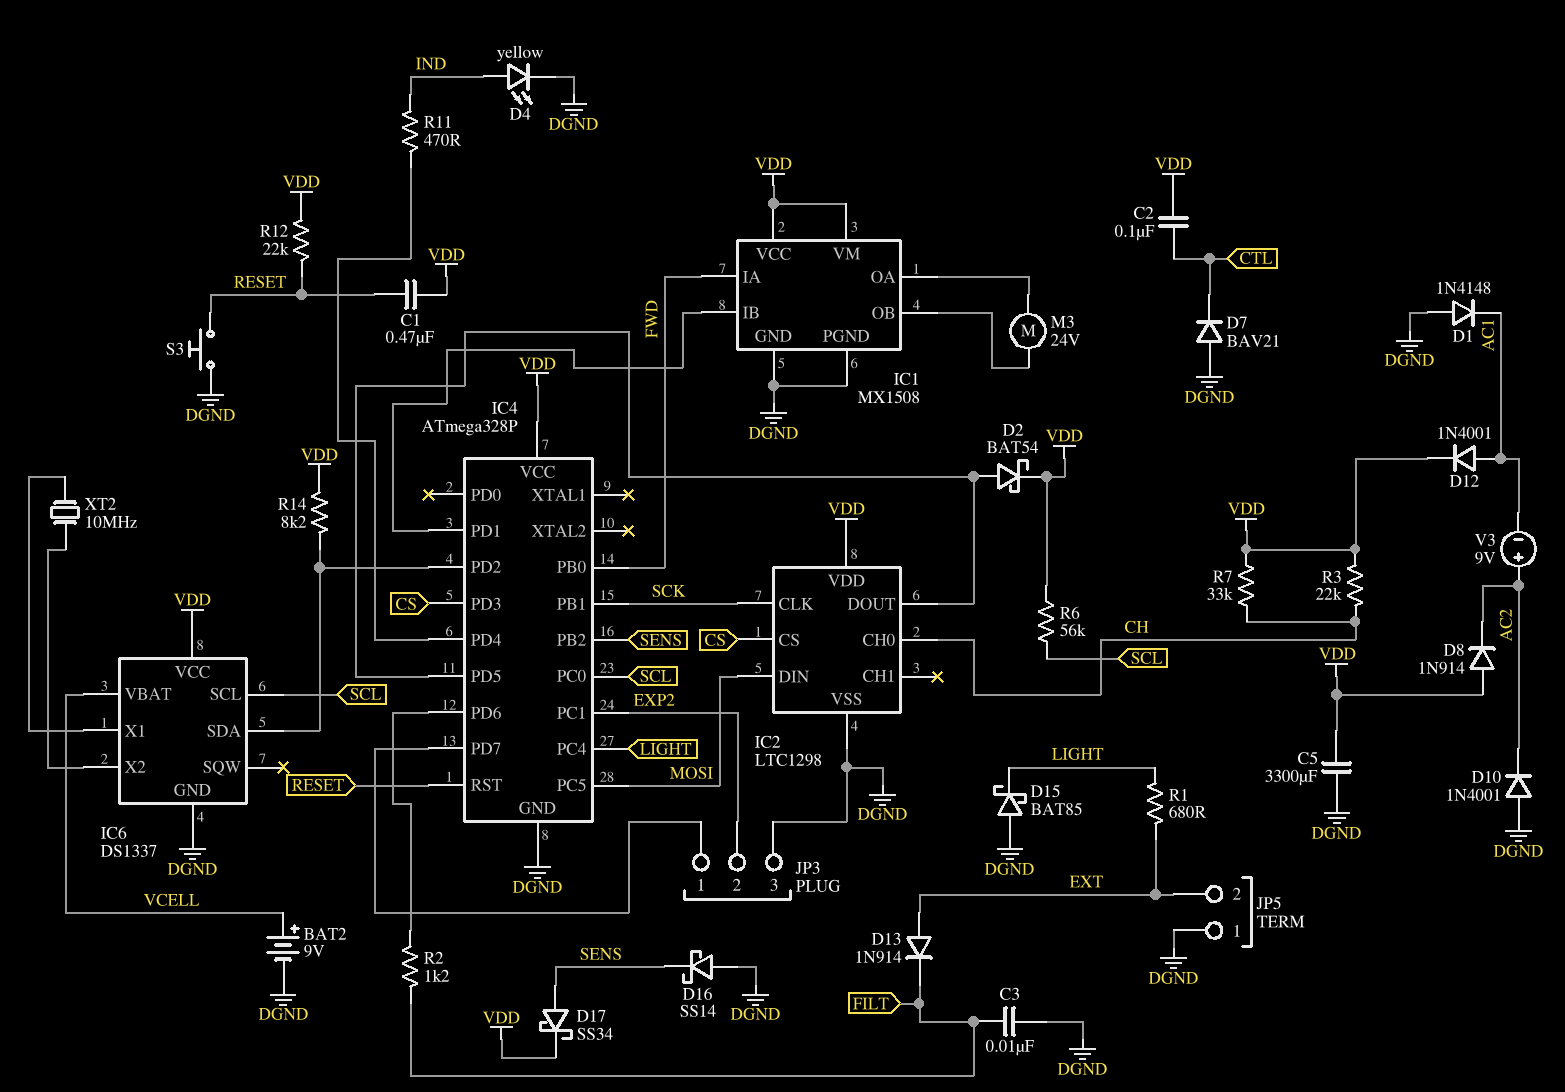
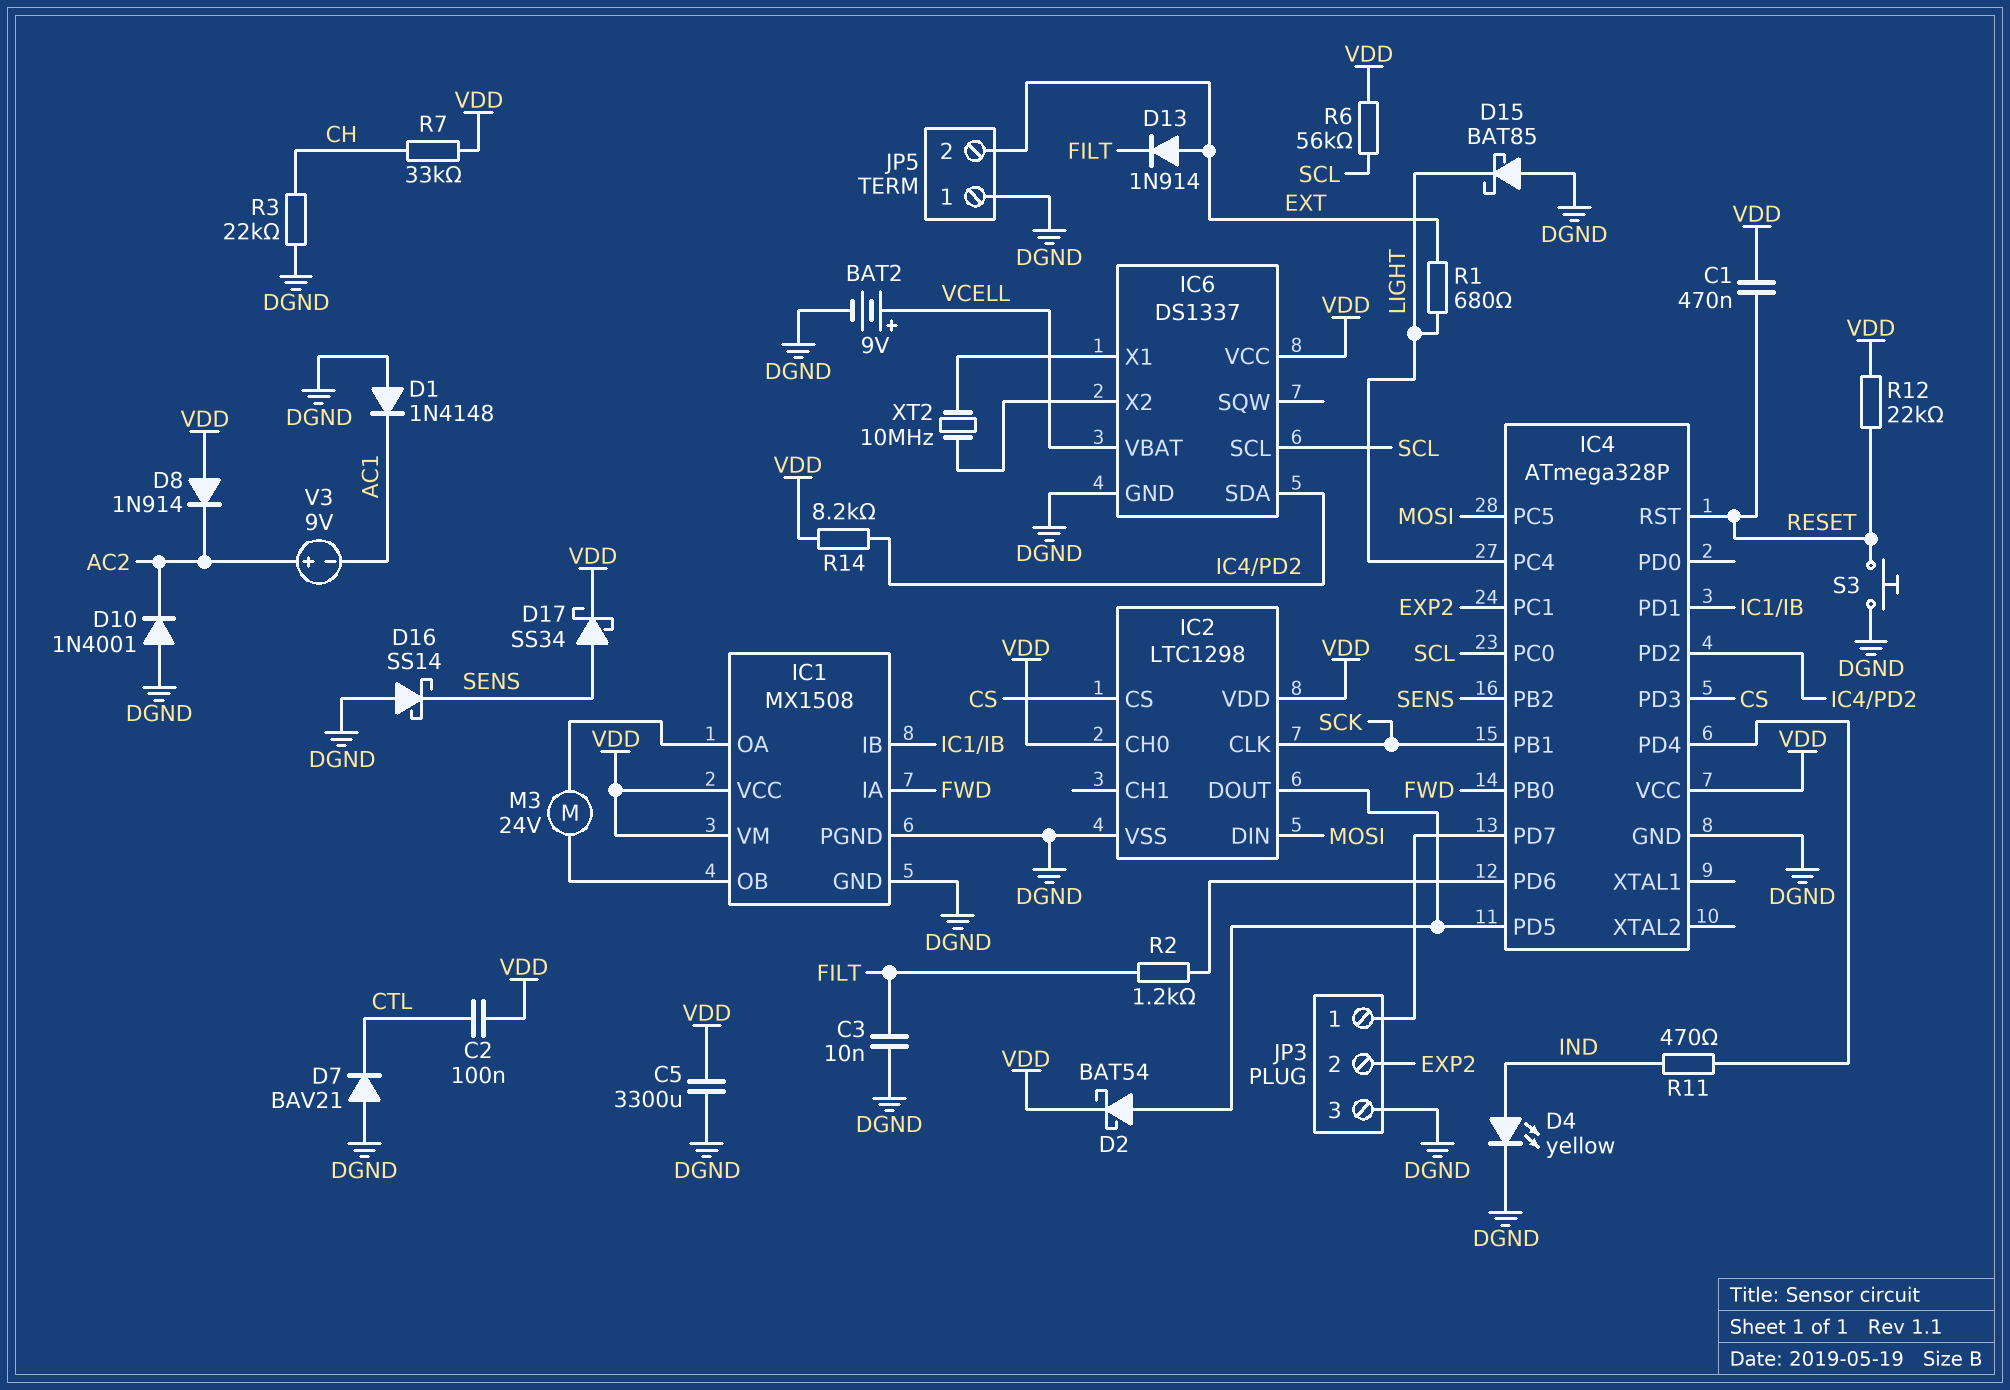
D12: diode 1N4001 (A AC1, K VDD) -> none
IC2 pin CH0: CH -> VDD
R3: 22k (CH, VDD) -> 22k (CH, DGND)

